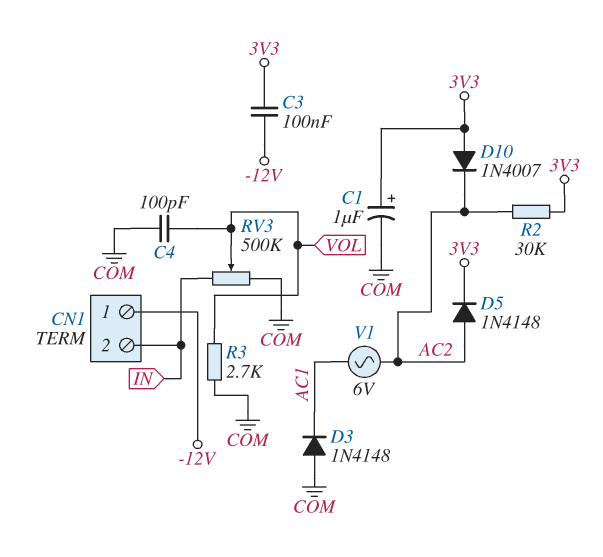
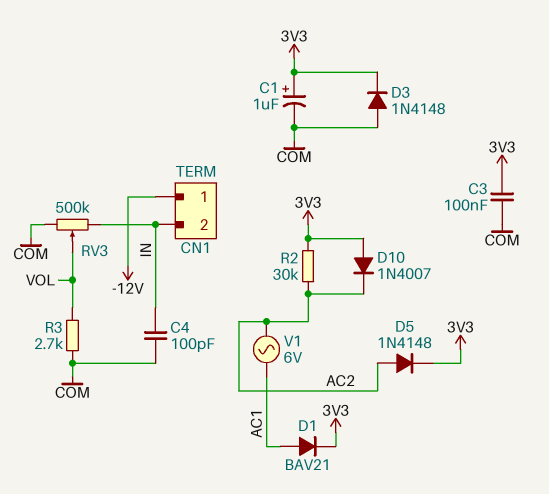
C3: 100nF (-12V, 3V3) -> 100nF (3V3, COM)
C4: 100pF (COM, VOL) -> 100pF (COM, IN)
D1: none -> diode BAV21 (A AC1, K 3V3)
D3: diode 1N4148 (A COM, K AC1) -> diode 1N4148 (A COM, K 3V3)

